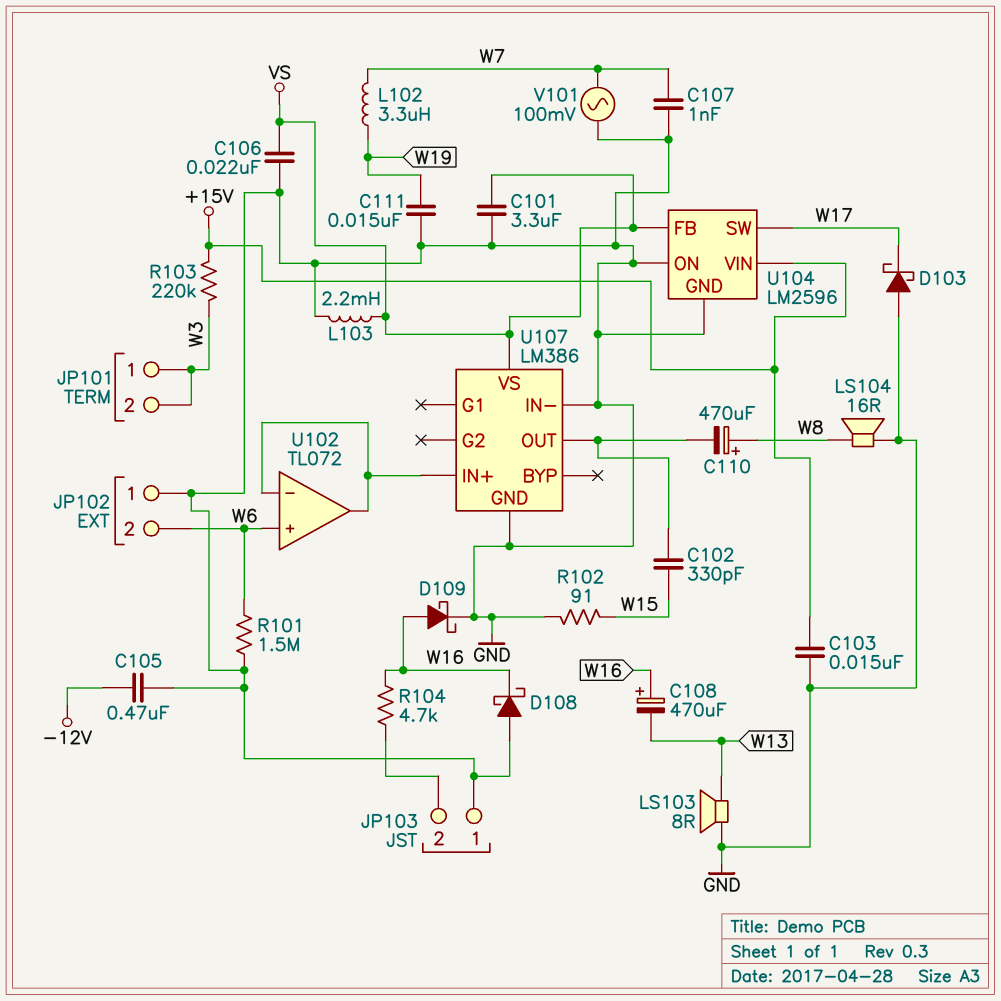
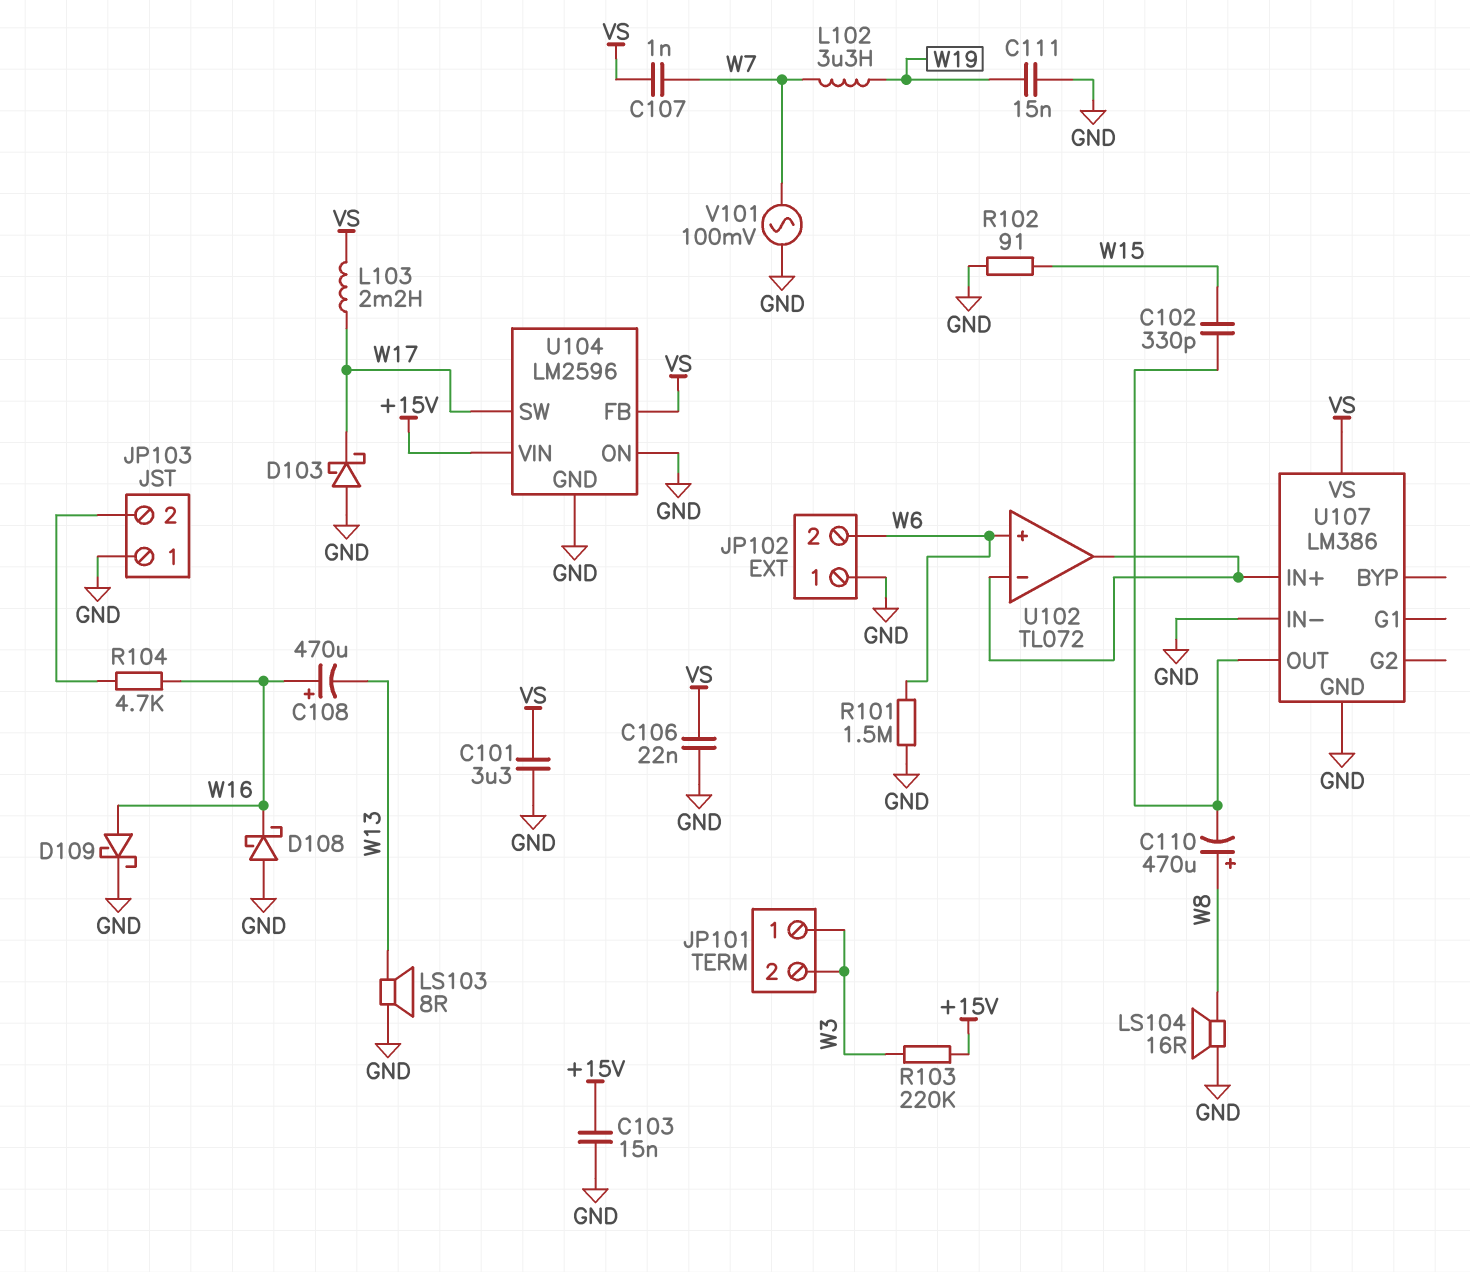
C105: 470nF (-12V, GND) -> none
C107: 1nF (GND, W7) -> 1nF (VS, W7)
L103: 2.2mH (GND, VS) -> 2.2mH (VS, W17)

